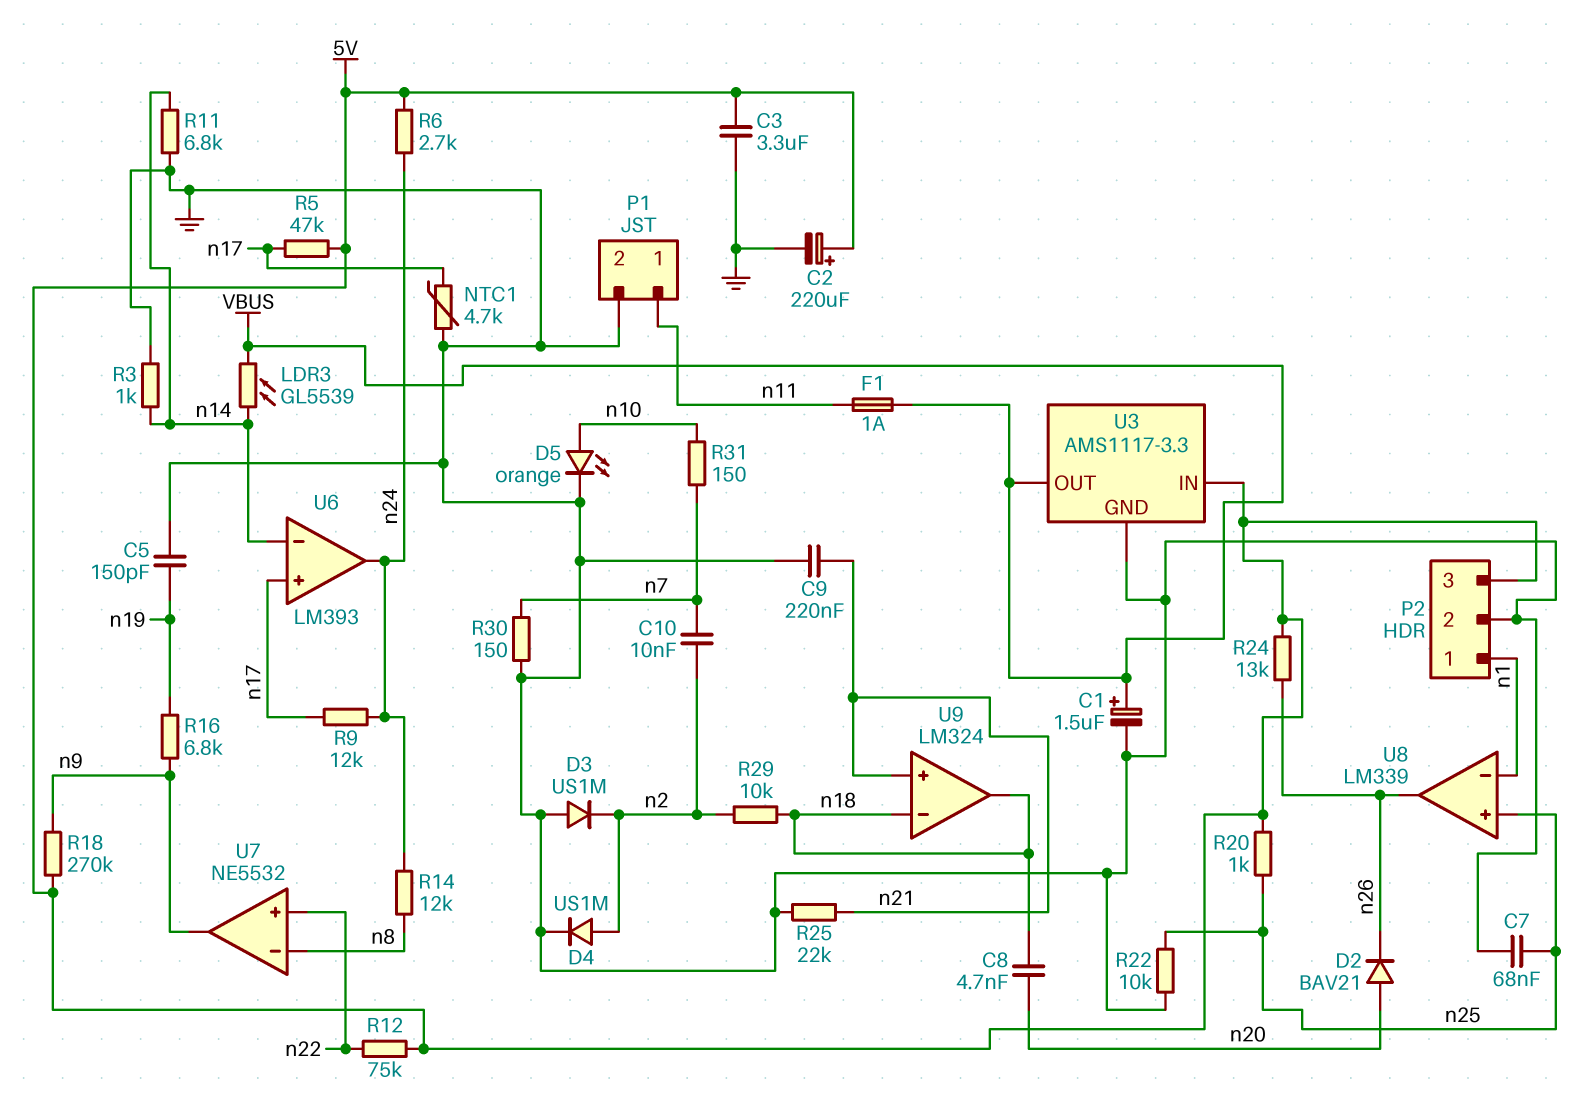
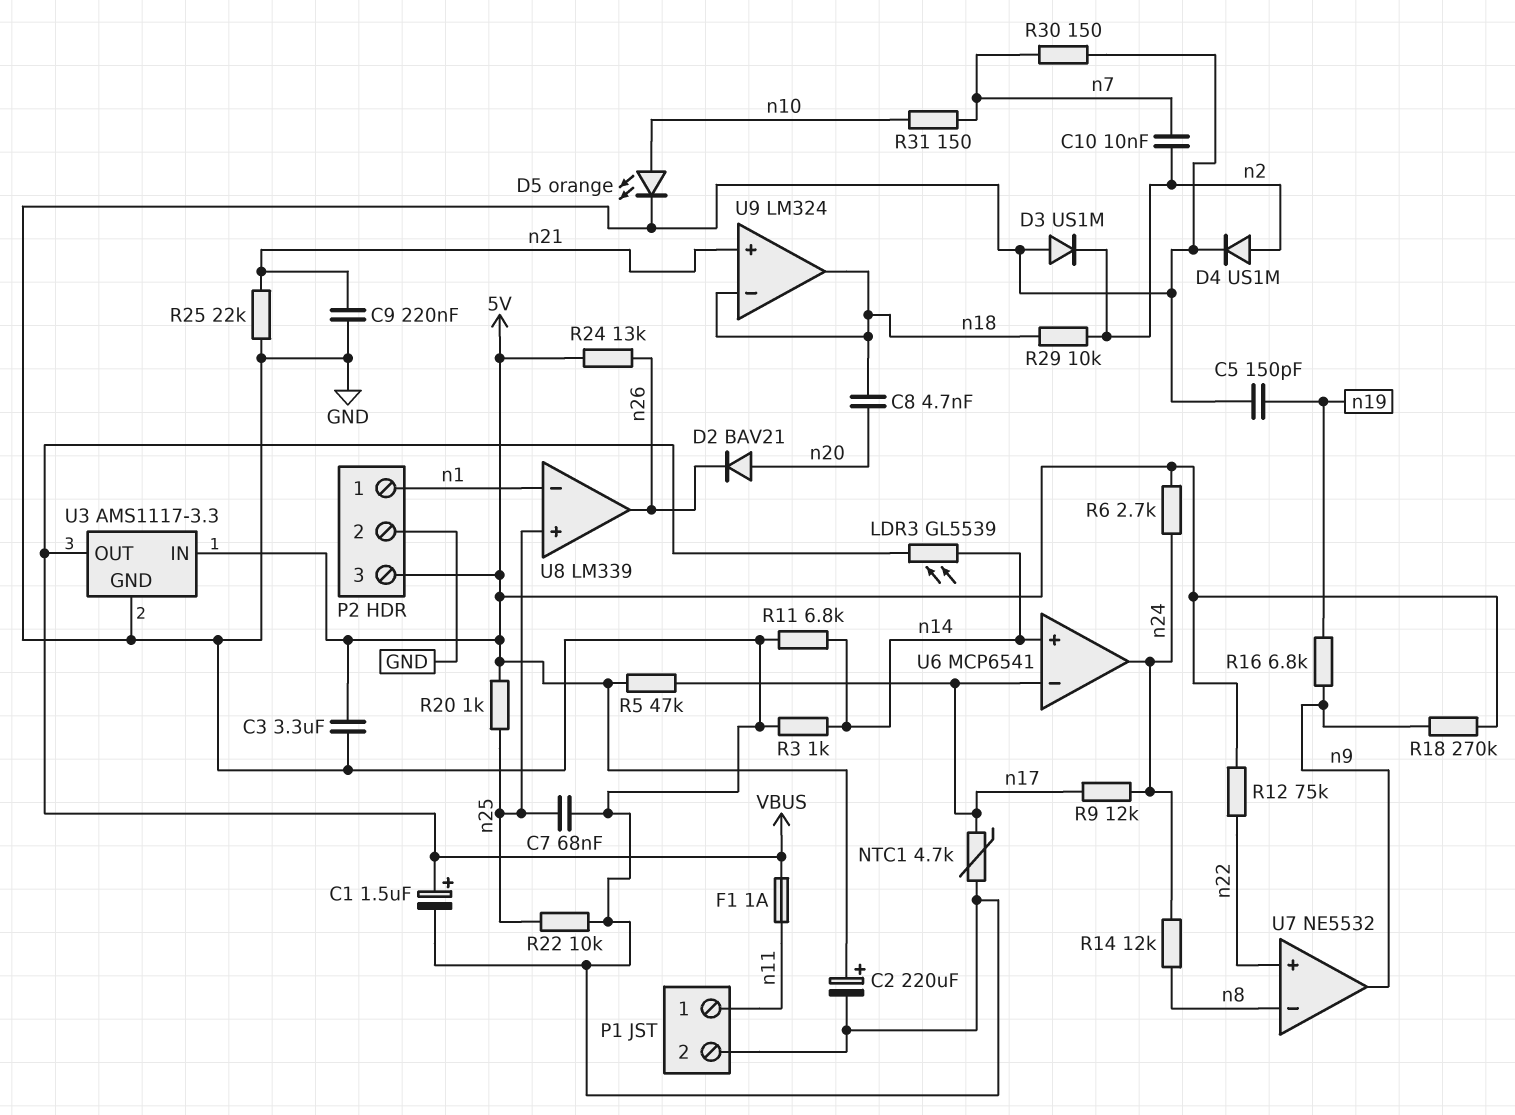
U6: LM393 -> MCP6541
U6 pin in+: n17 -> n14
U6 pin in-: n14 -> n17

